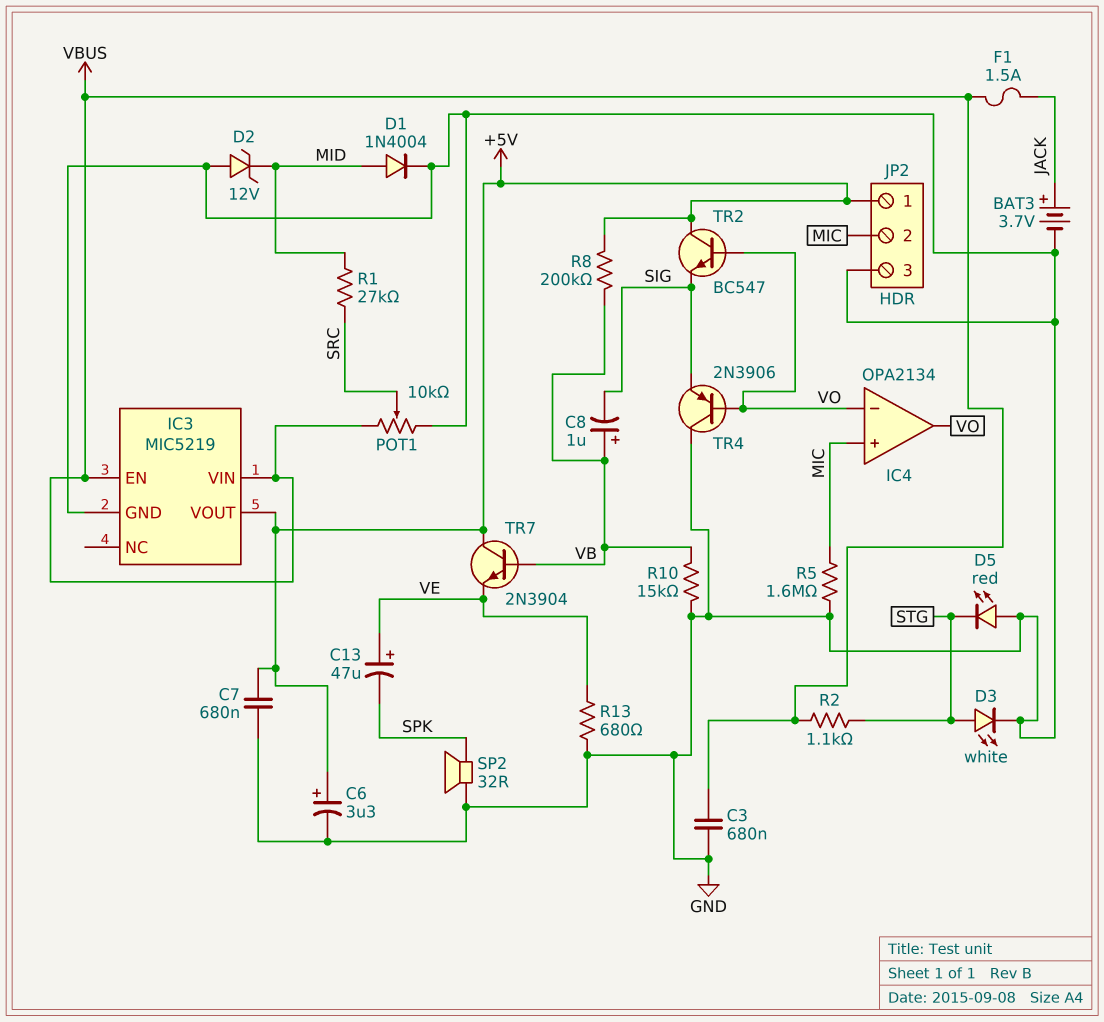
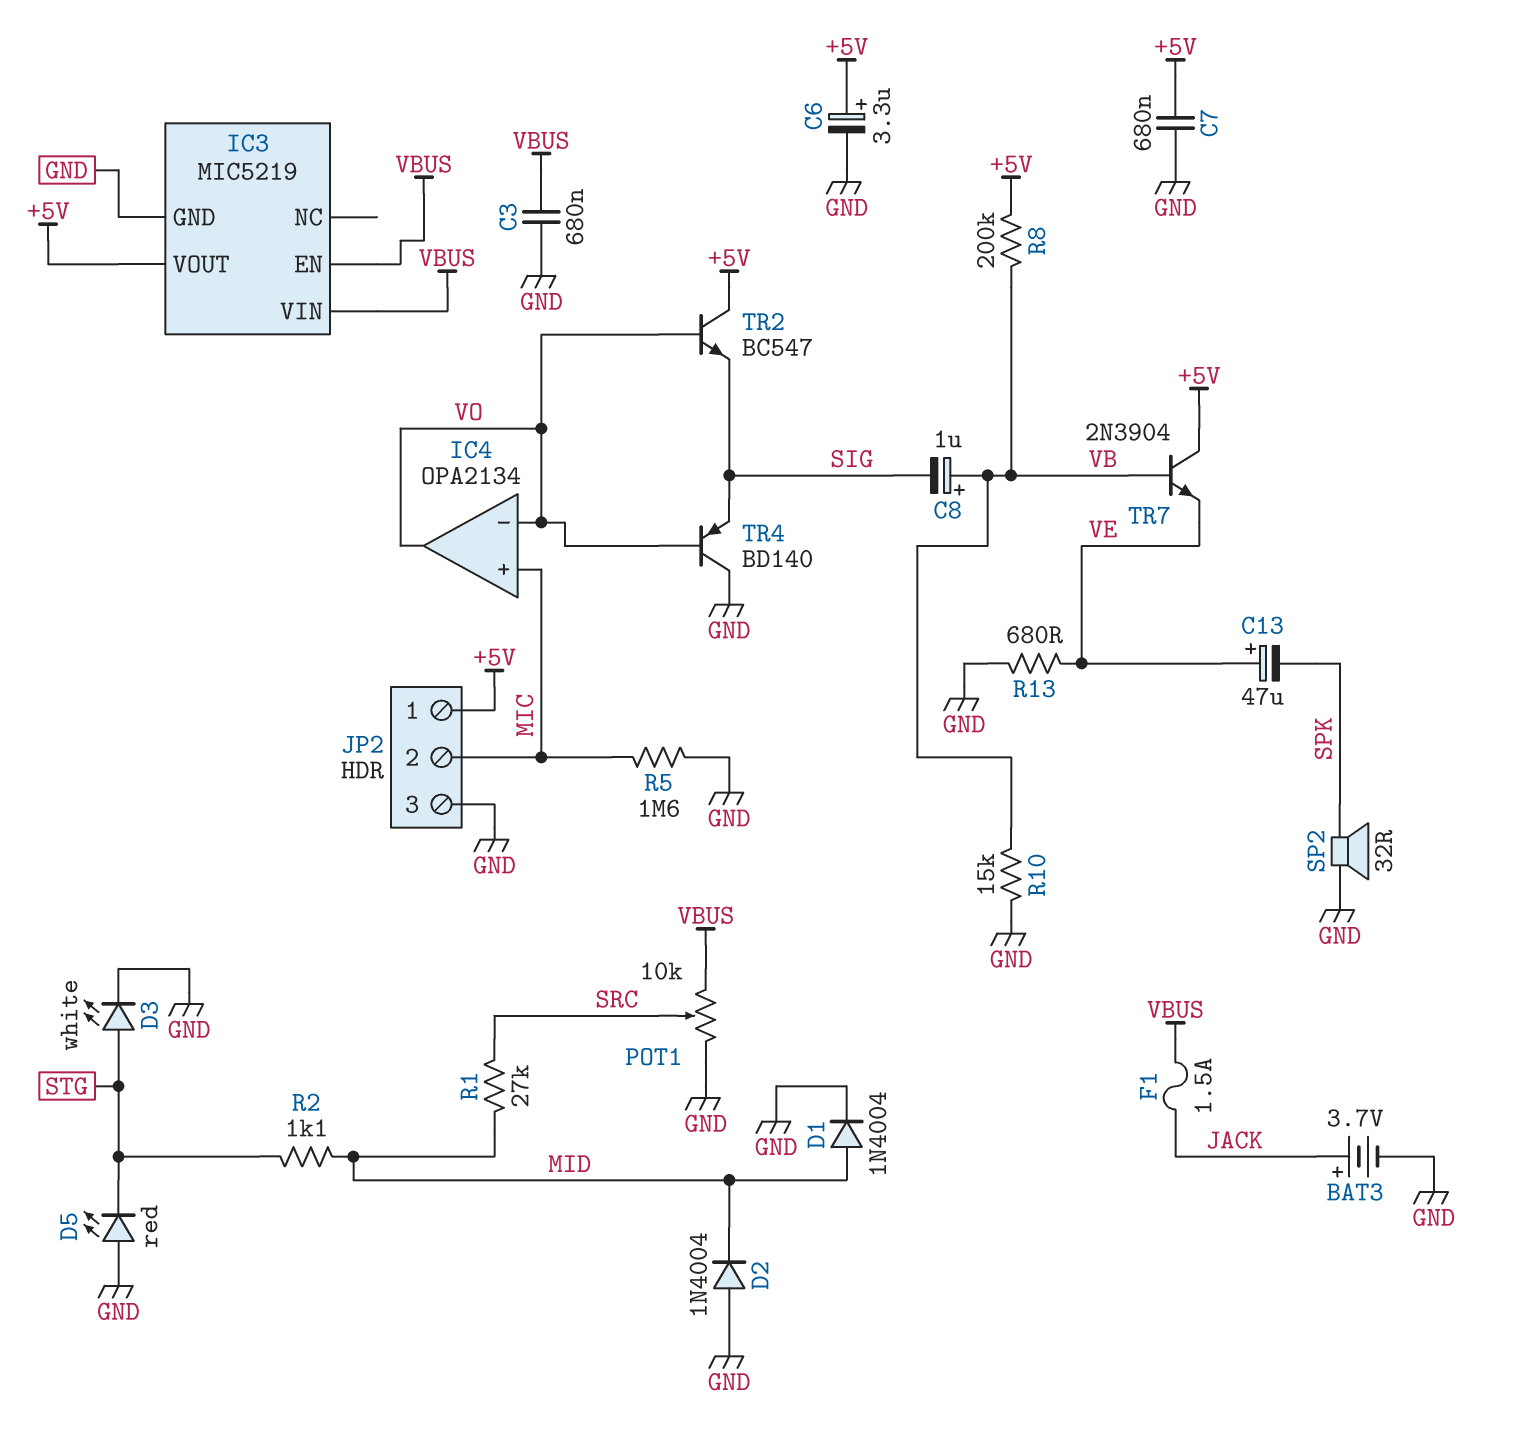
D2: zener 12V (A GND, K MID) -> diode 1N4004 (A GND, K MID)
R2: 1.1k (STG, VBUS) -> 1.1k (MID, STG)
TR4: PNP 2N3906 (B VO, C GND, E SIG) -> PNP BD140 (B VO, C GND, E SIG)

